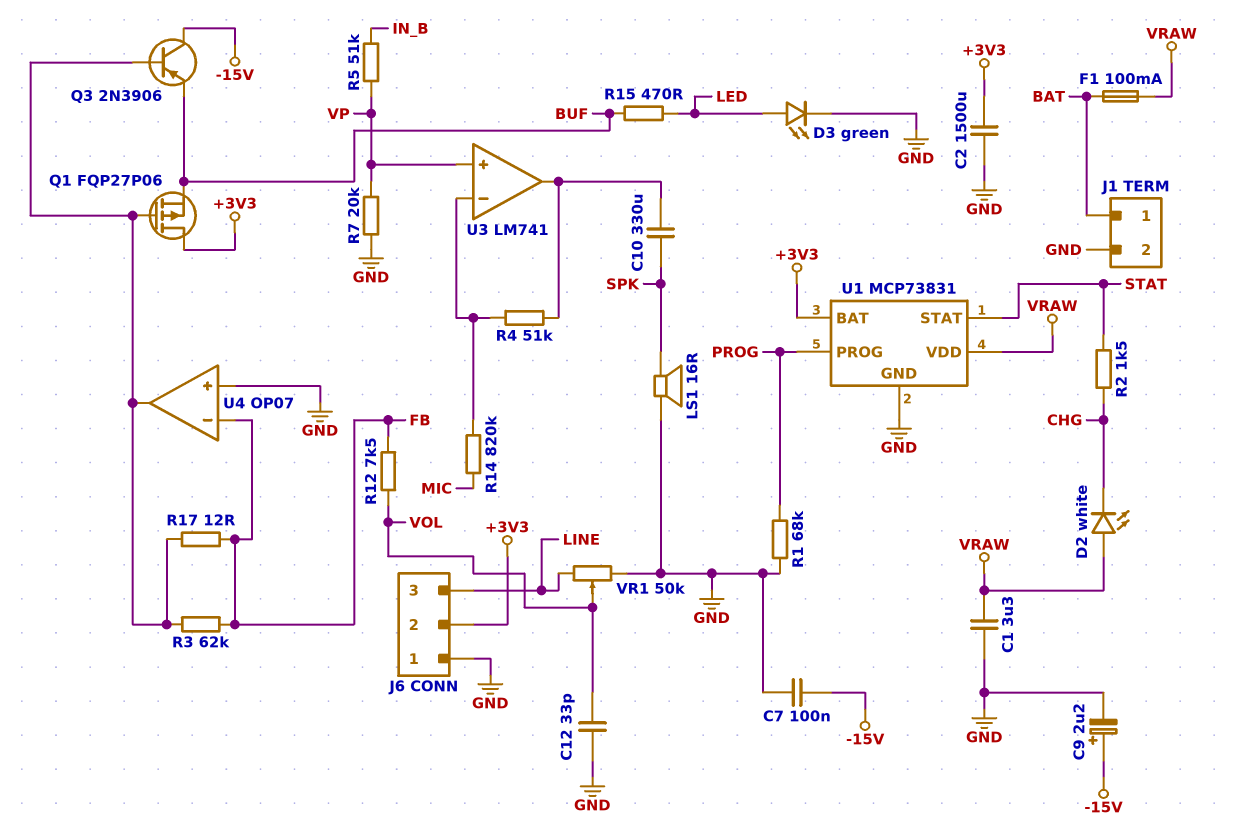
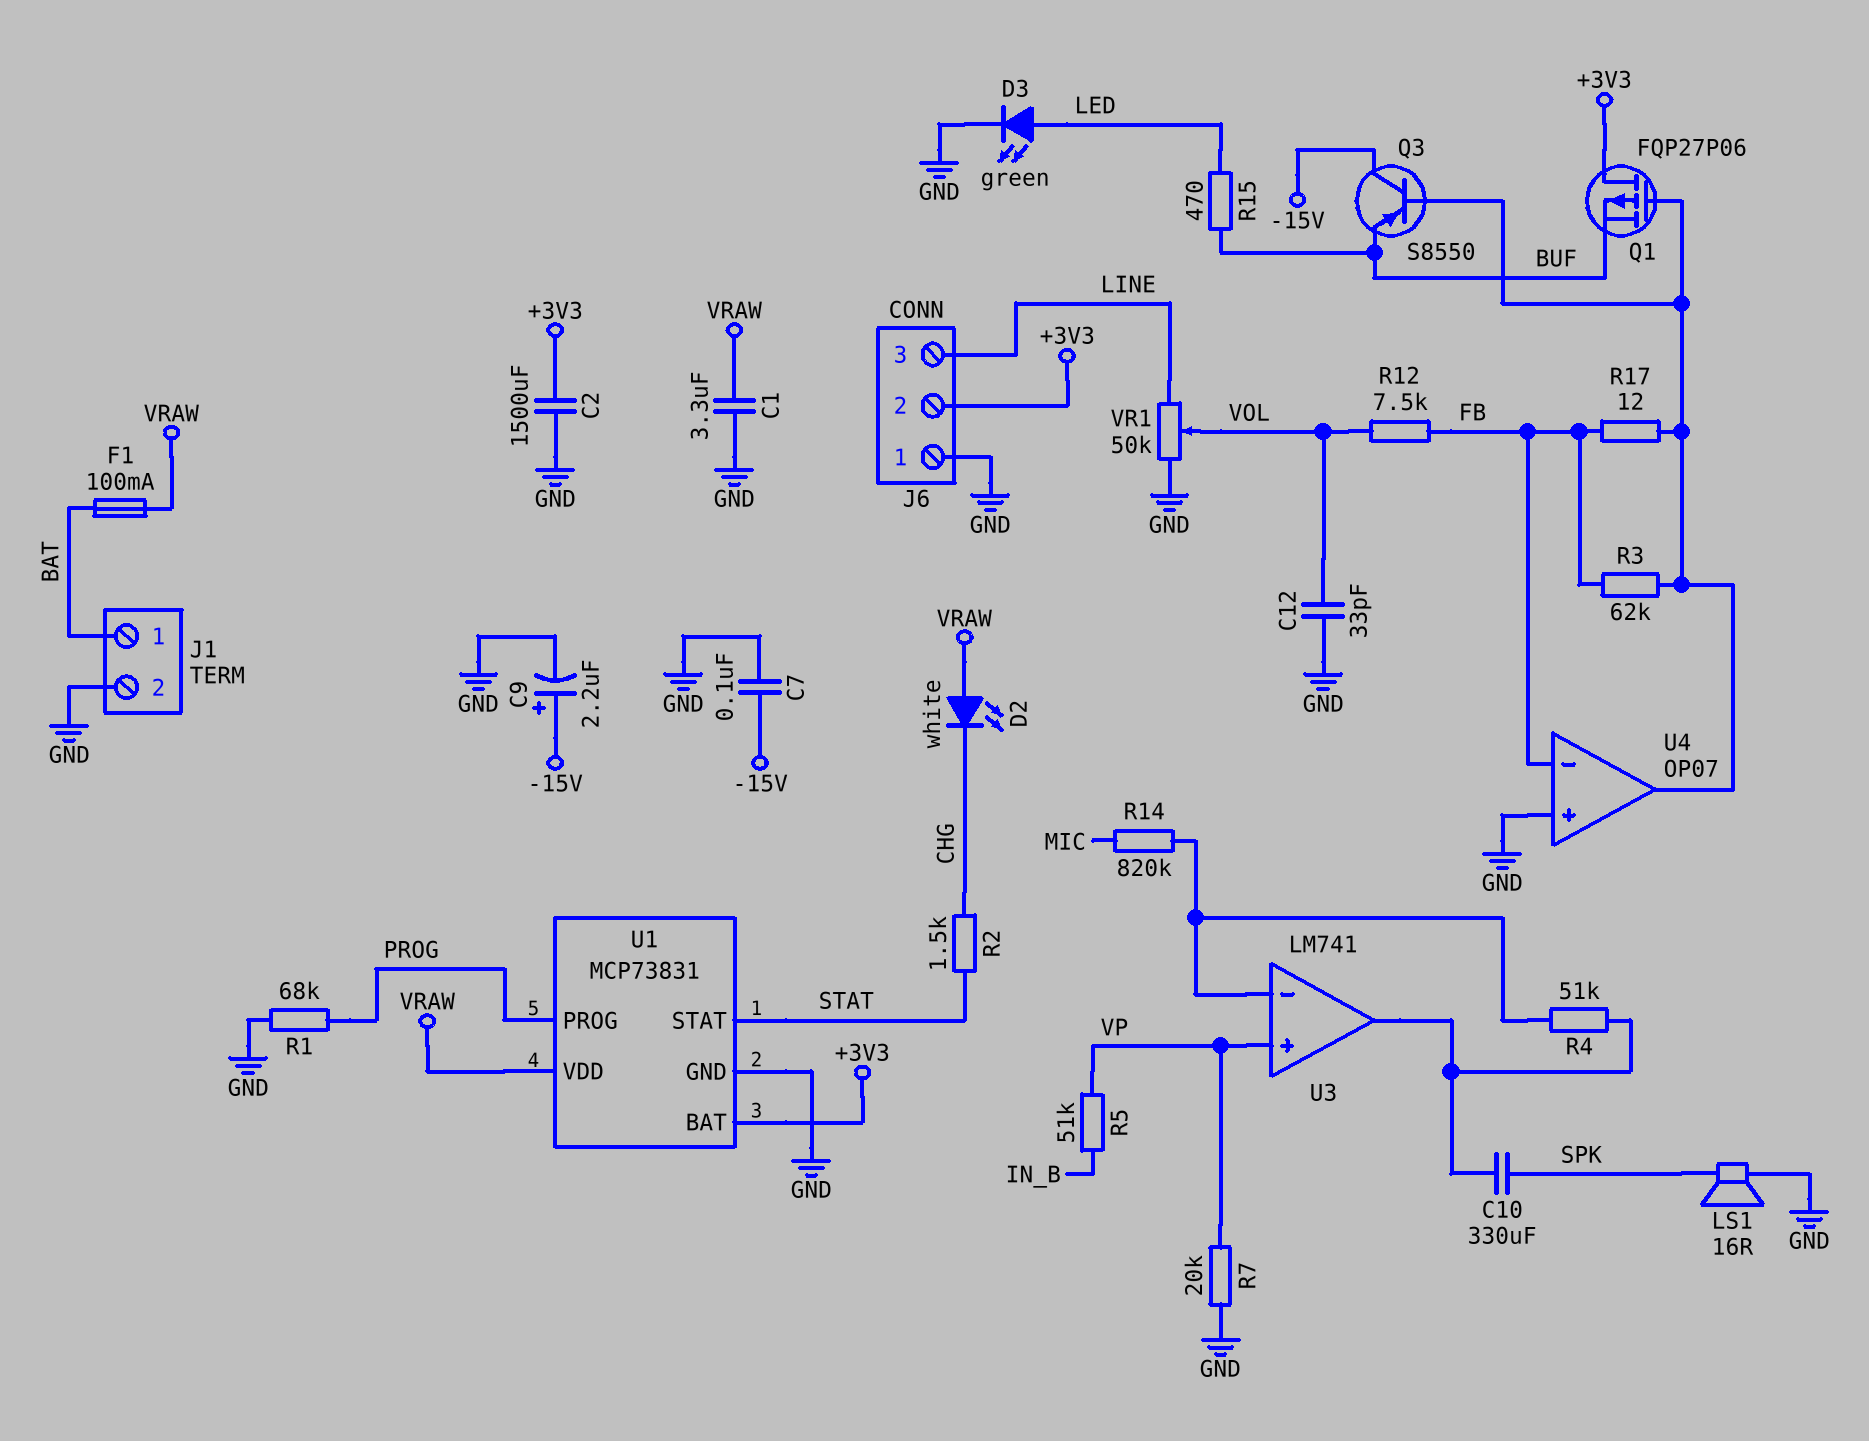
Q3: PNP 2N3906 (B U4/out, C -15V, E BUF) -> PNP S8550 (B U4/out, C -15V, E BUF)

